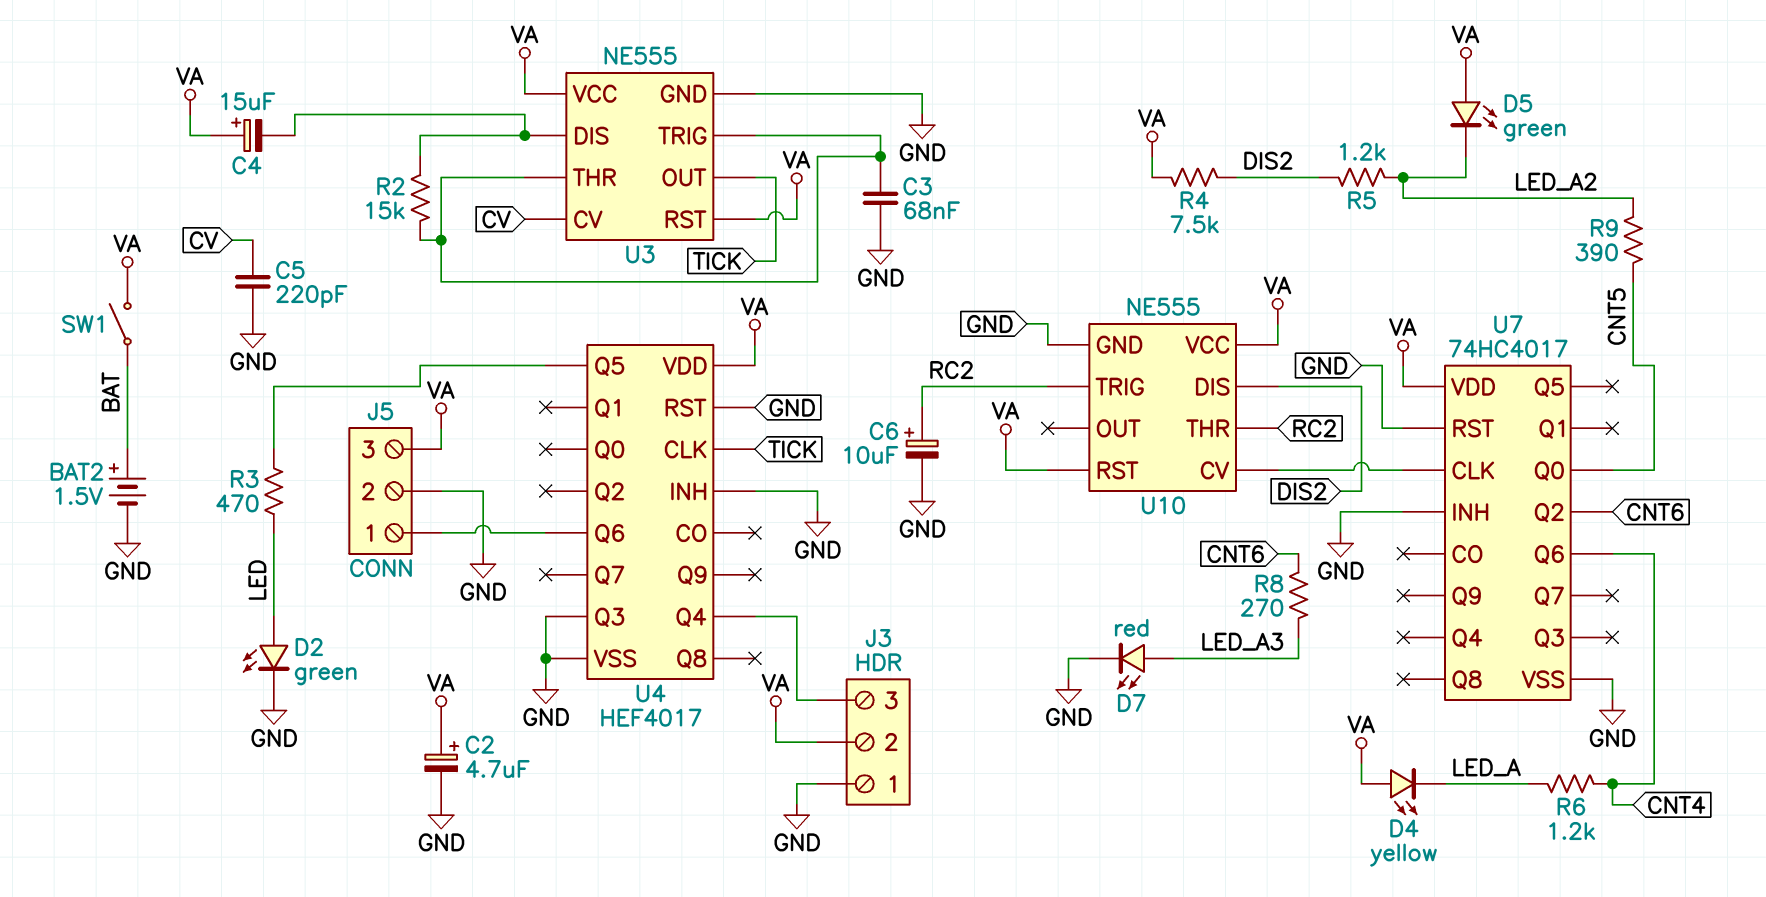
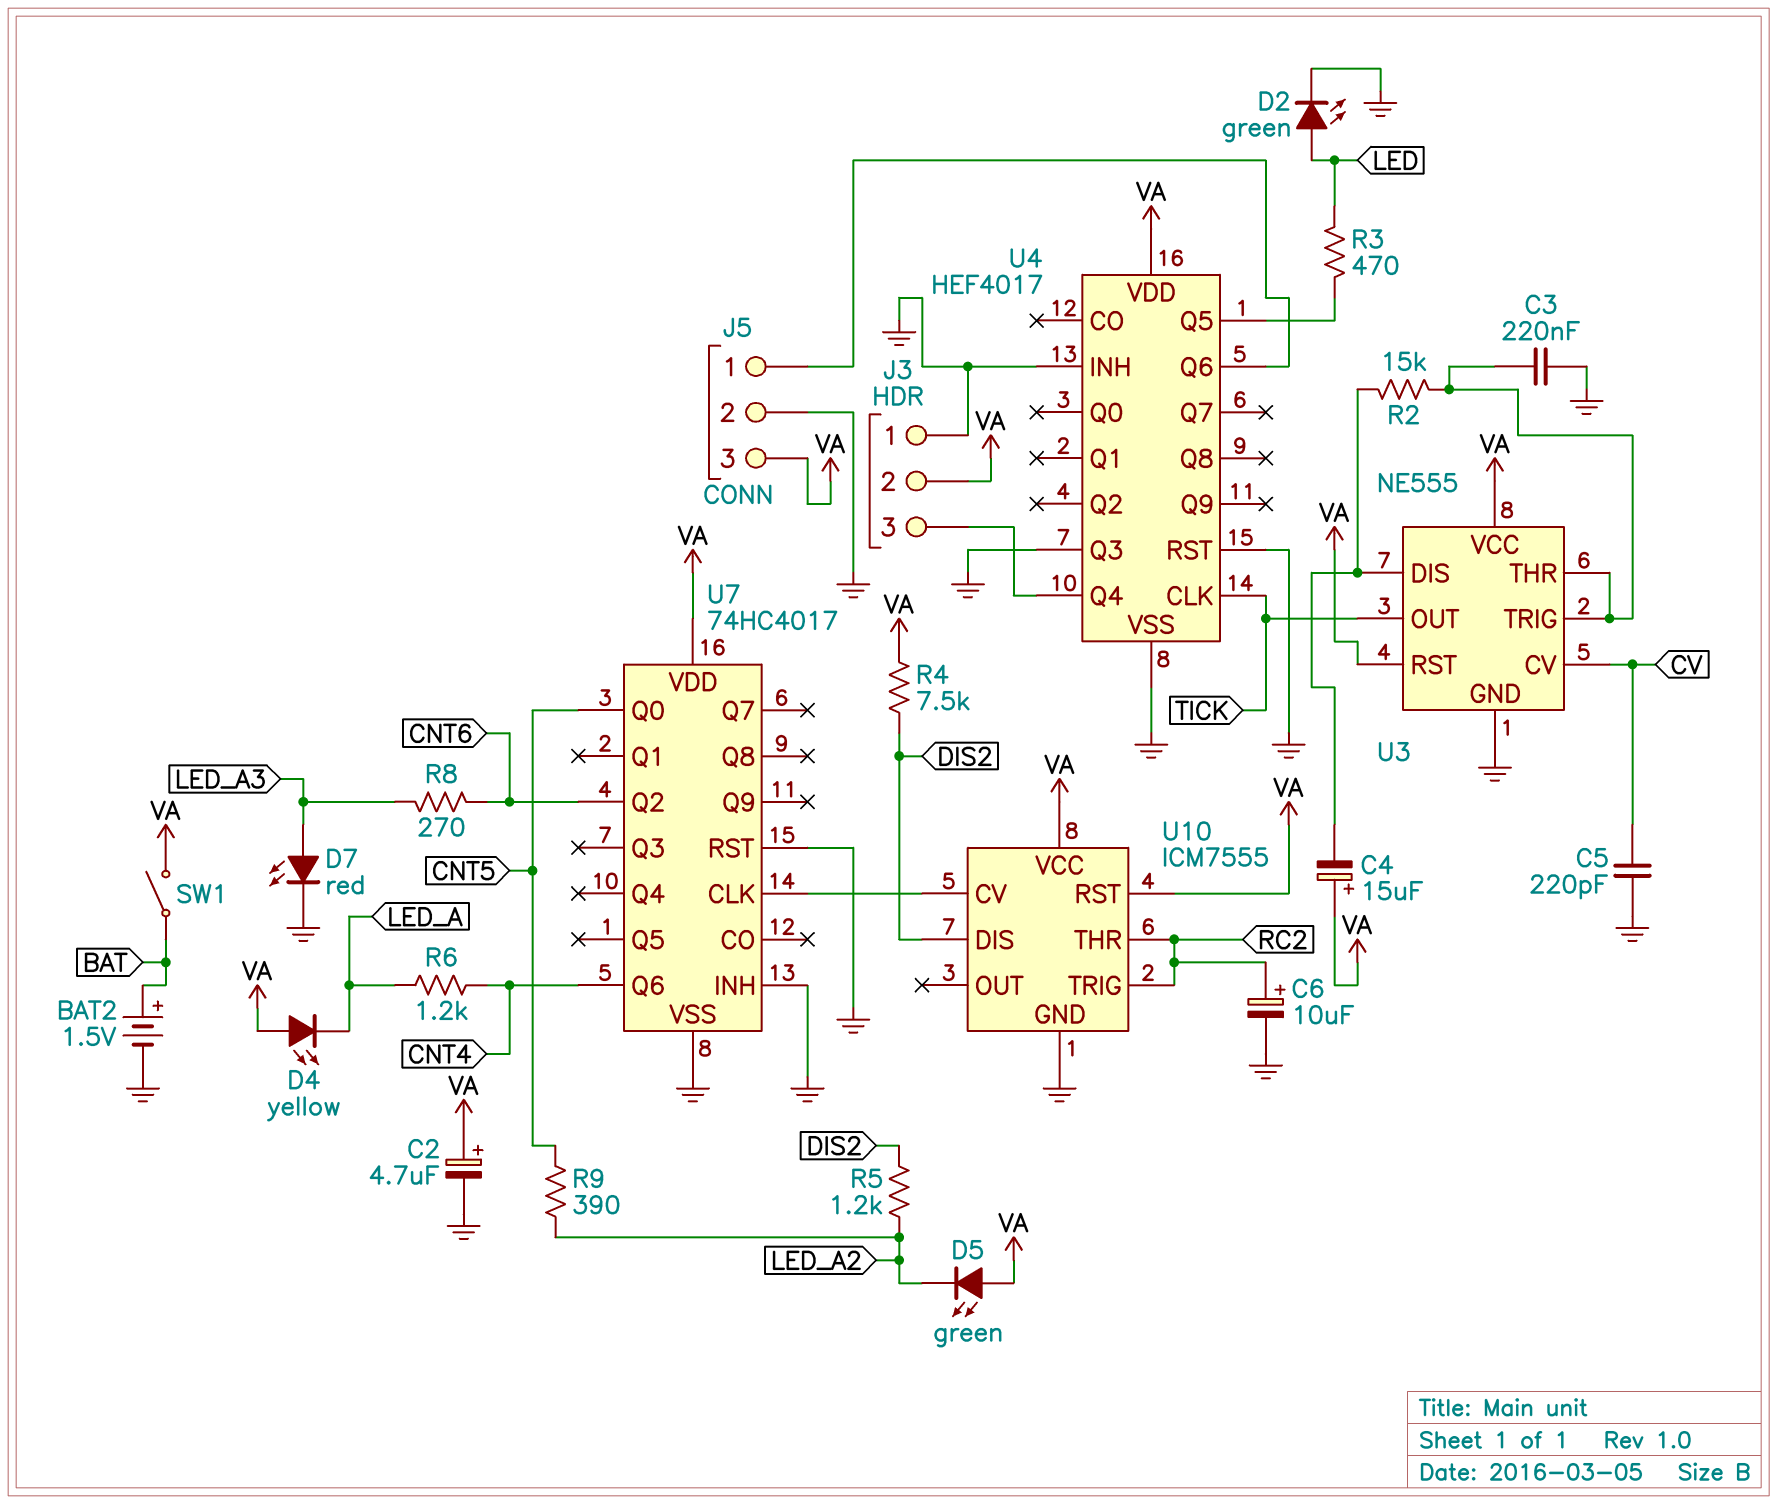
C3: 68nF (GND, U3/THR) -> 220nF (GND, U3/THR)
U10: NE555 -> ICM7555

